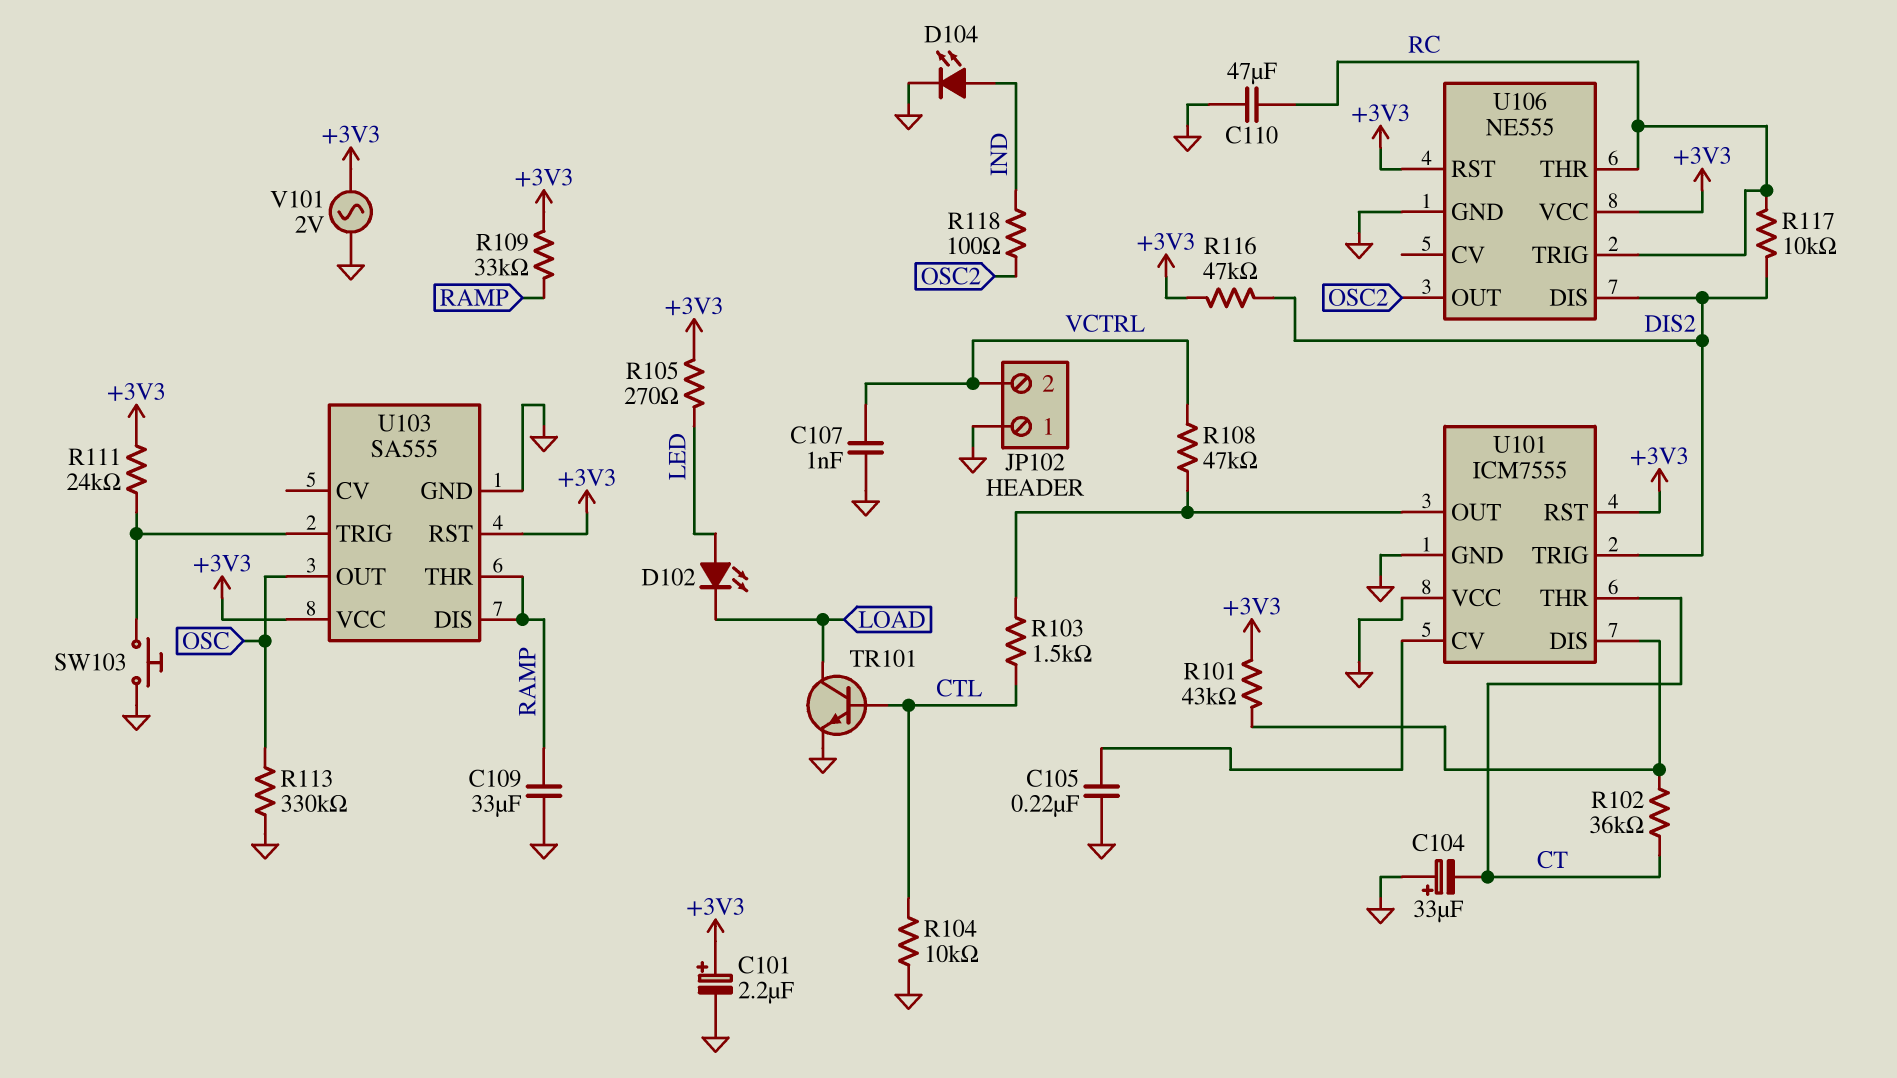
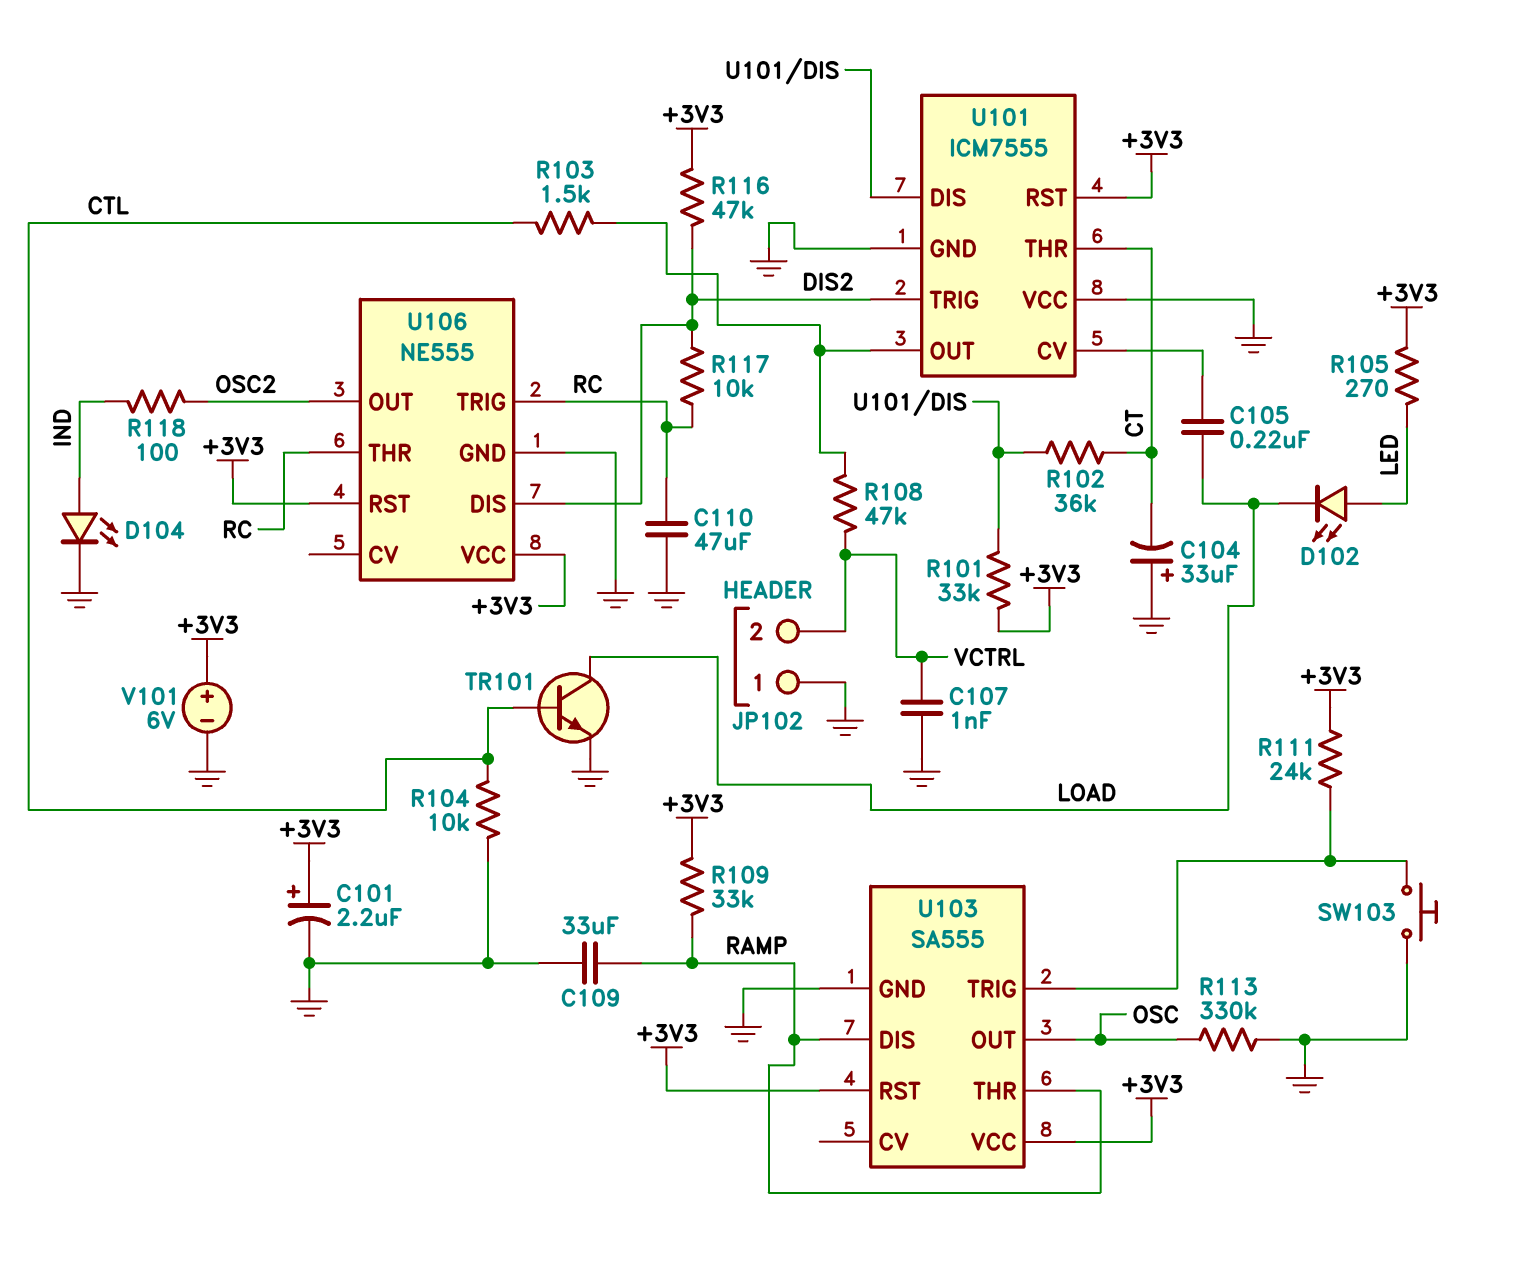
C105: 220nF (GND, U101/CV) -> 220nF (LOAD, U101/CV)
R101: 43k (+3V3, U101/DIS) -> 33k (+3V3, U101/DIS)
V101: AC 2V (+3V3, GND) -> 6V (plus +3V3, minus GND)

